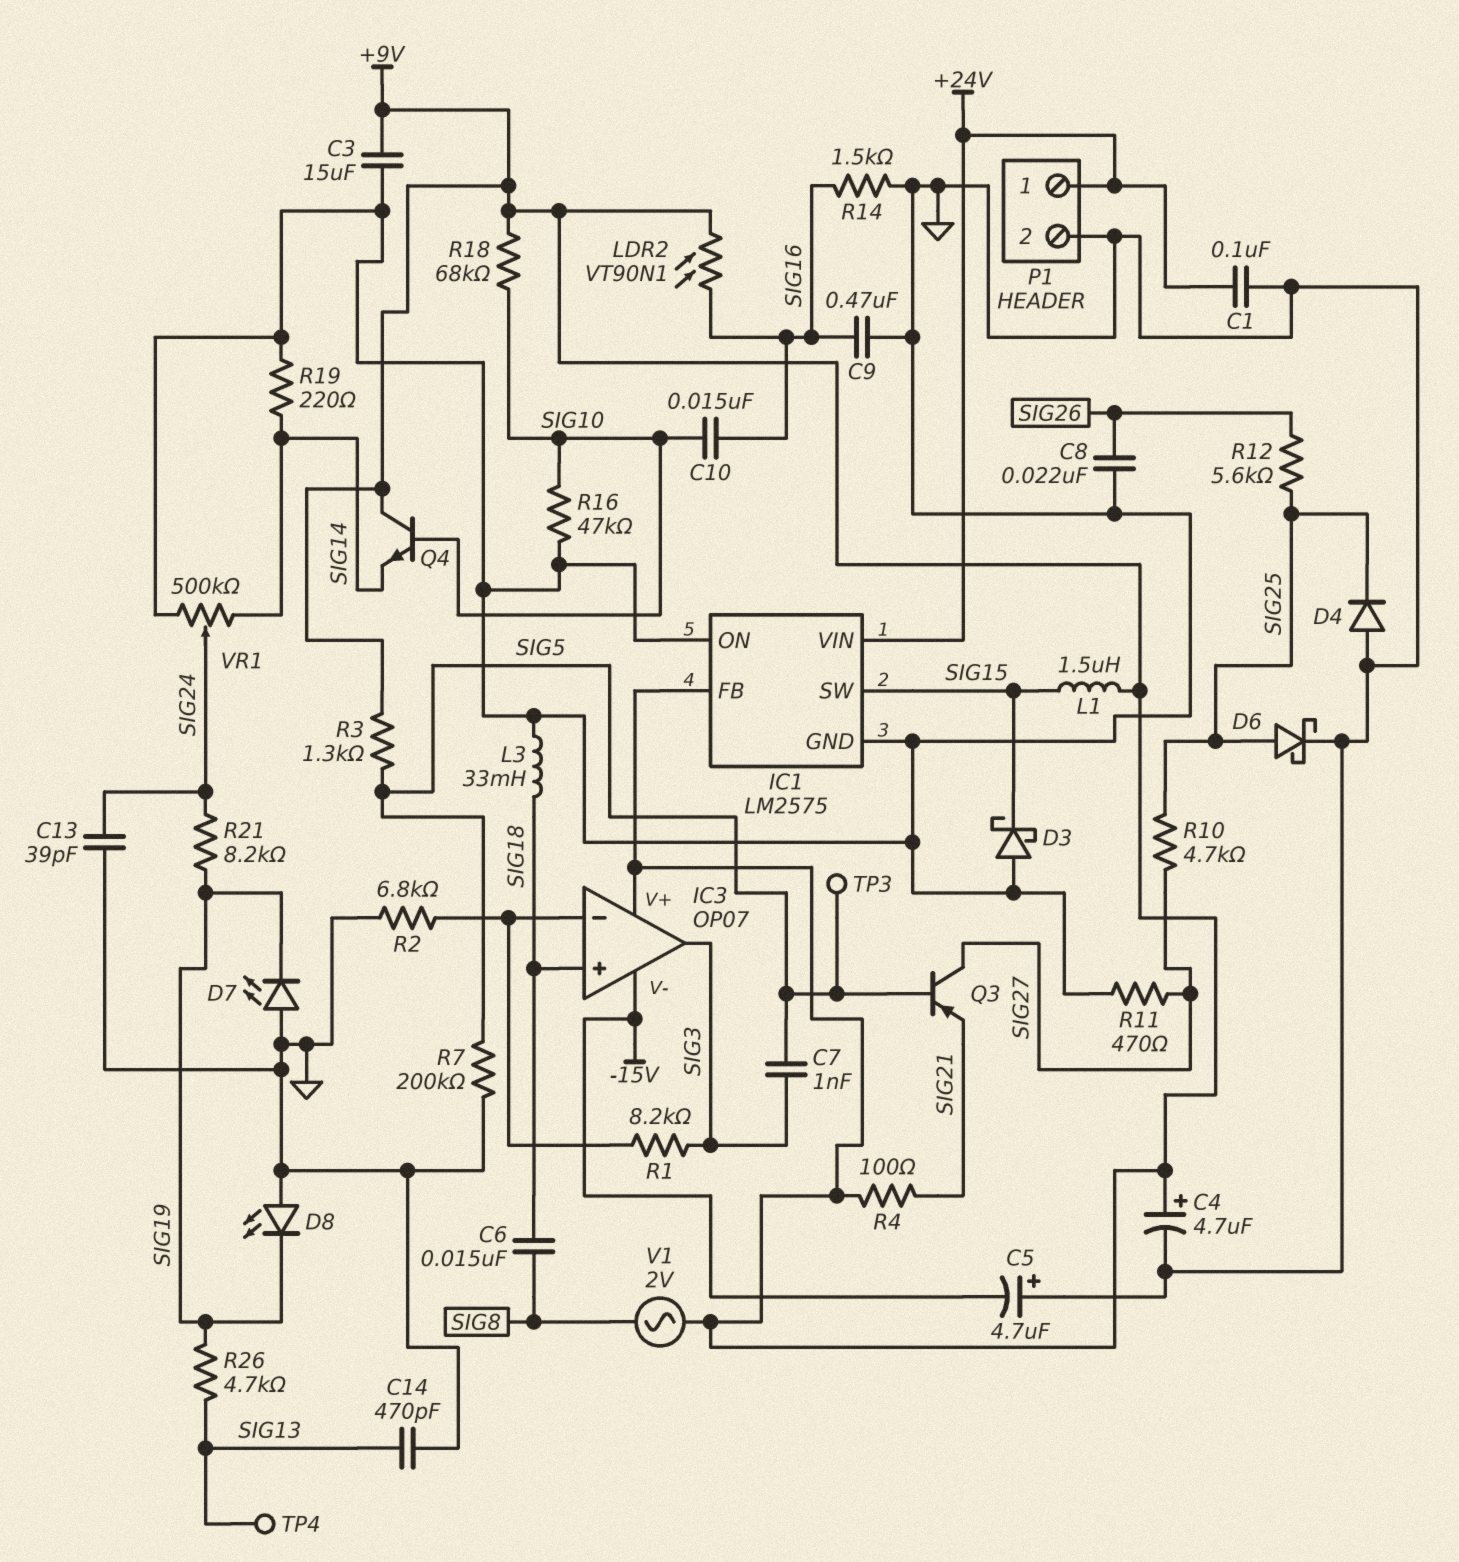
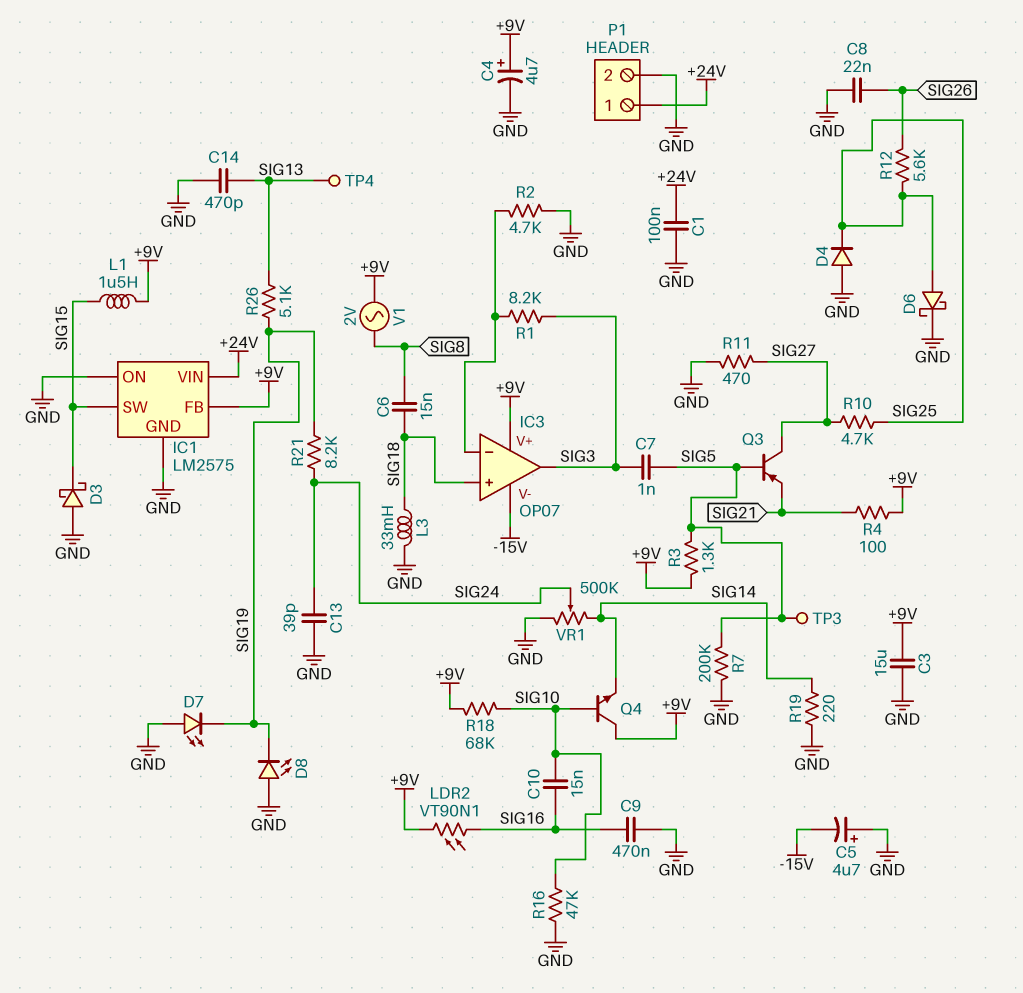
R2: 6.8k (GND, IC3/in-) -> 4.7k (GND, IC3/in-)
R14: 1.5k (GND, SIG16) -> none
R26: 4.7k (SIG13, SIG19) -> 5.1k (SIG13, SIG19)

